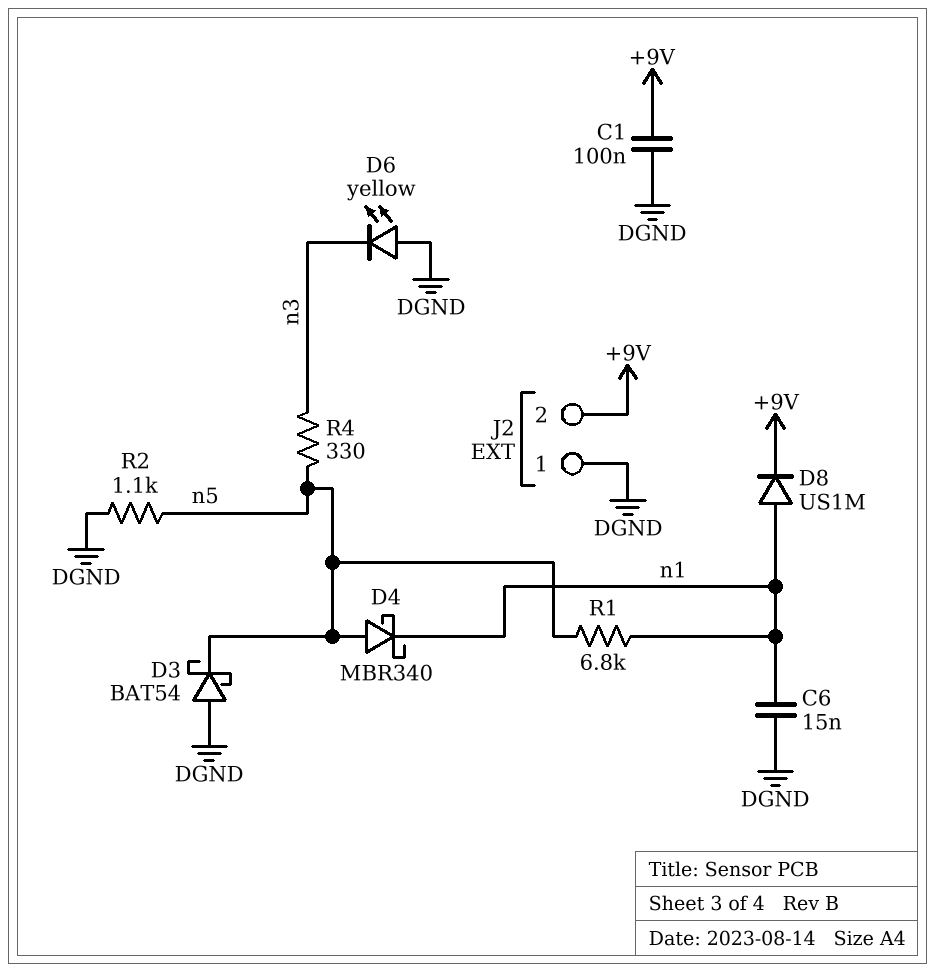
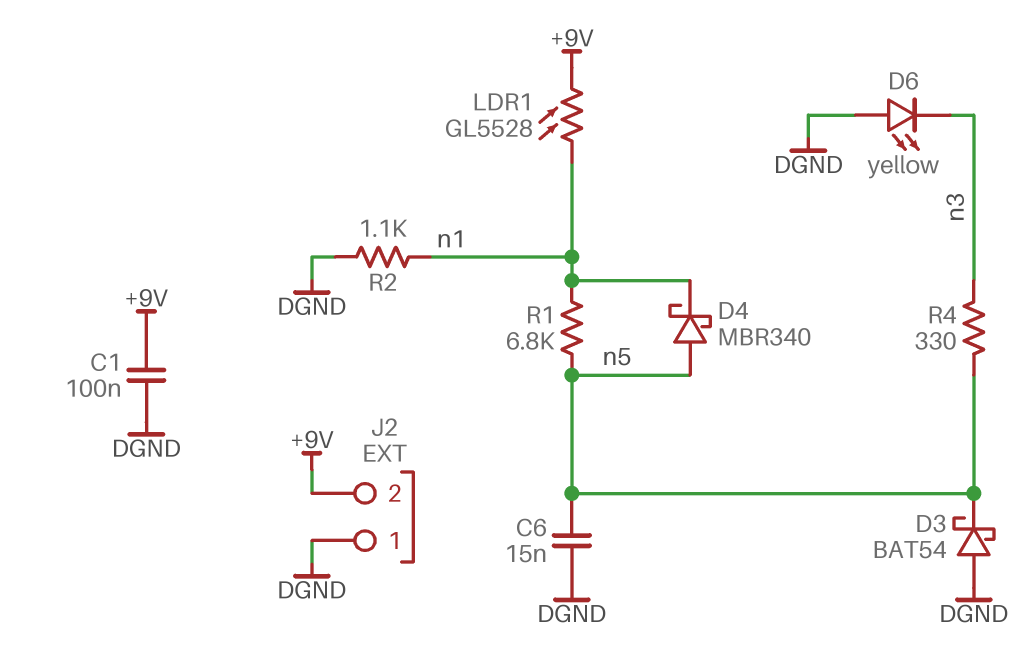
C6: 15nF (DGND, n1) -> 15nF (DGND, n5)
D8: diode US1M (A n1, K +9V) -> none
LDR1: none -> GL5528 (+9V, n1)
R2: 1.1k (DGND, n5) -> 1.1k (DGND, n1)

